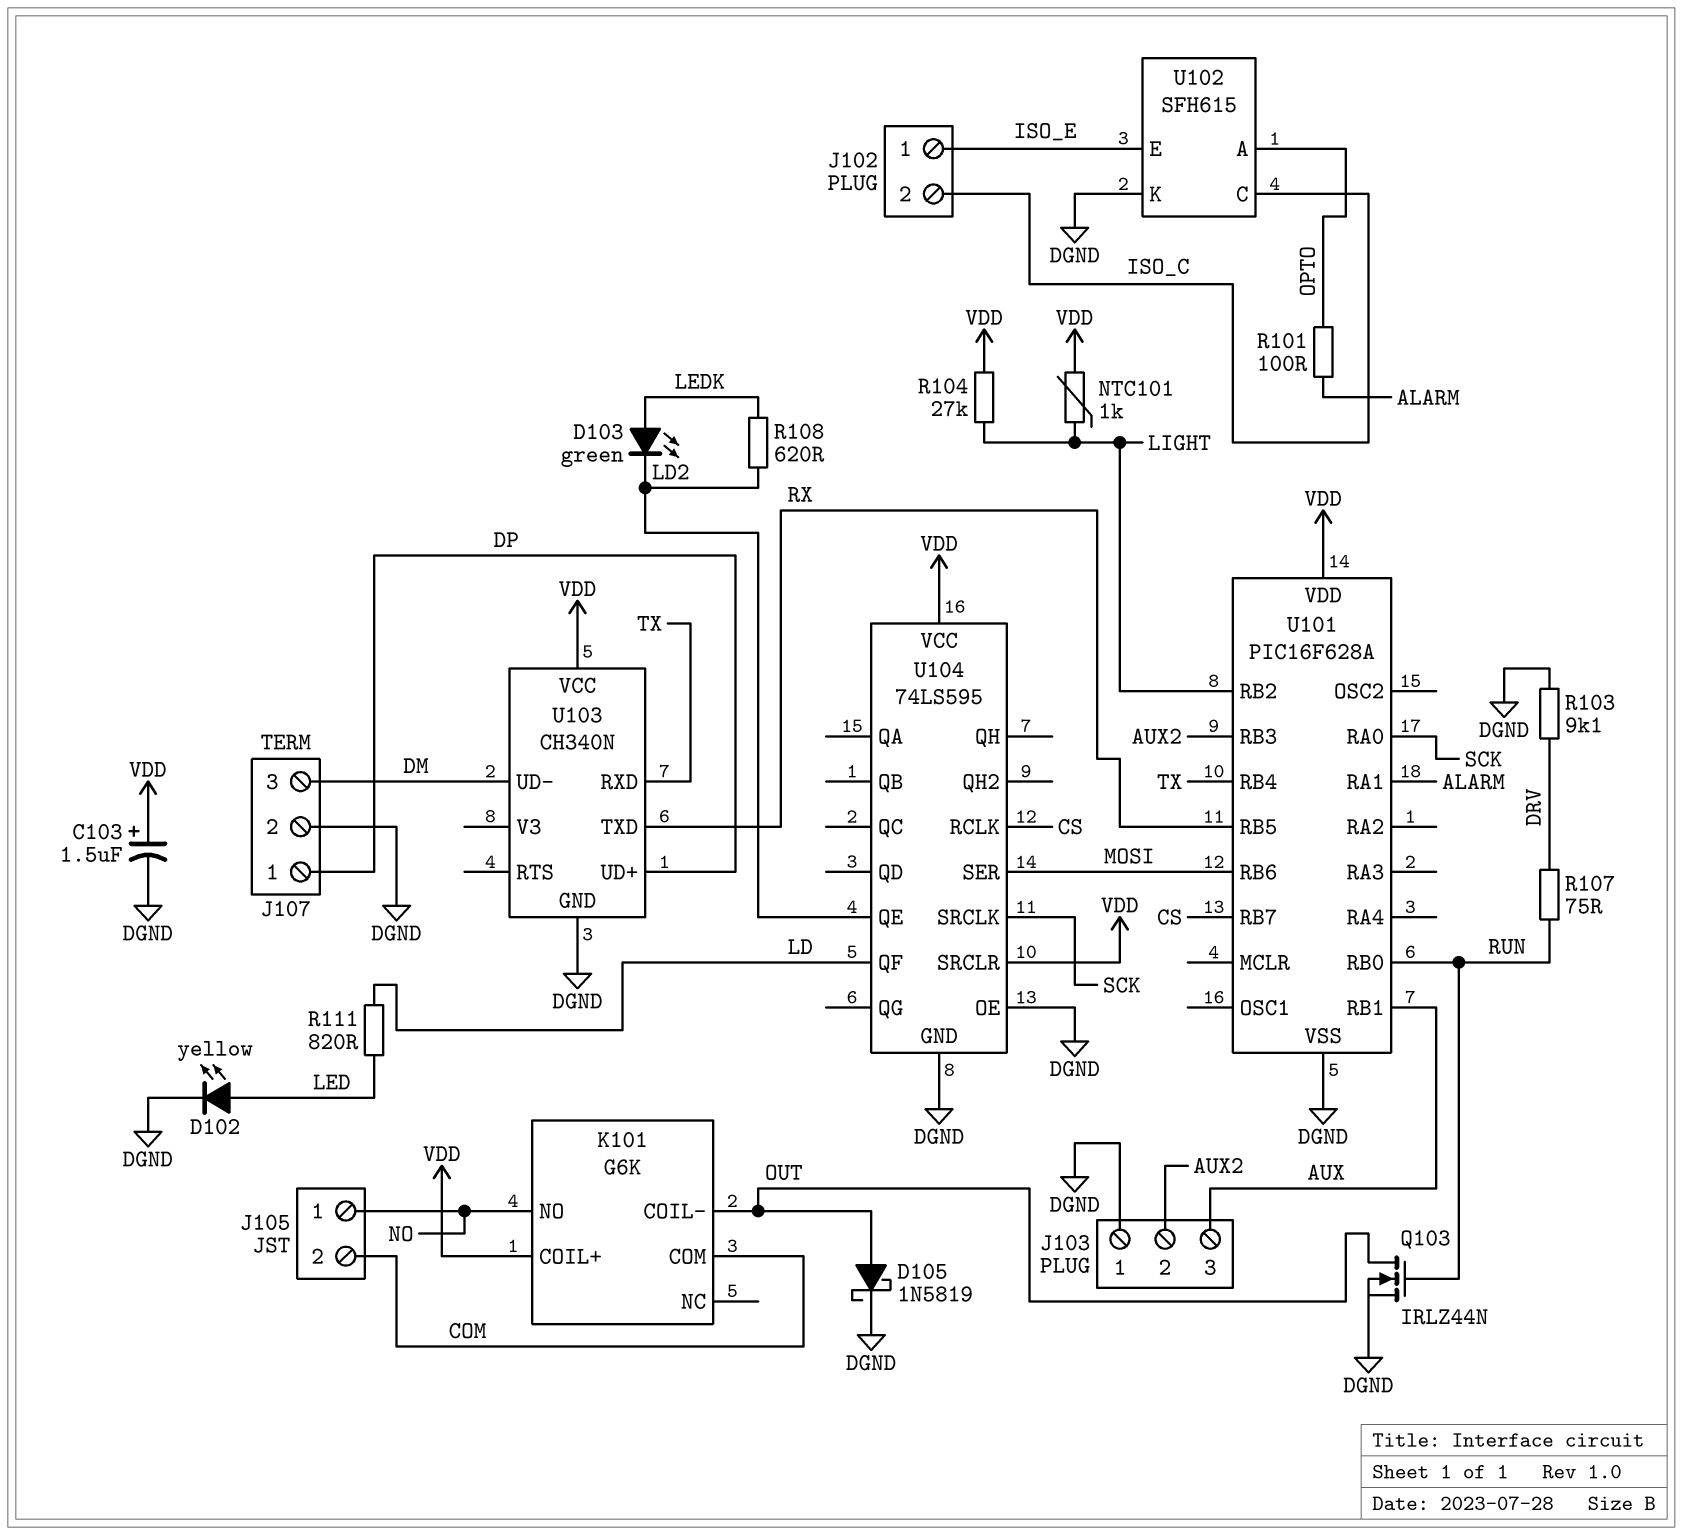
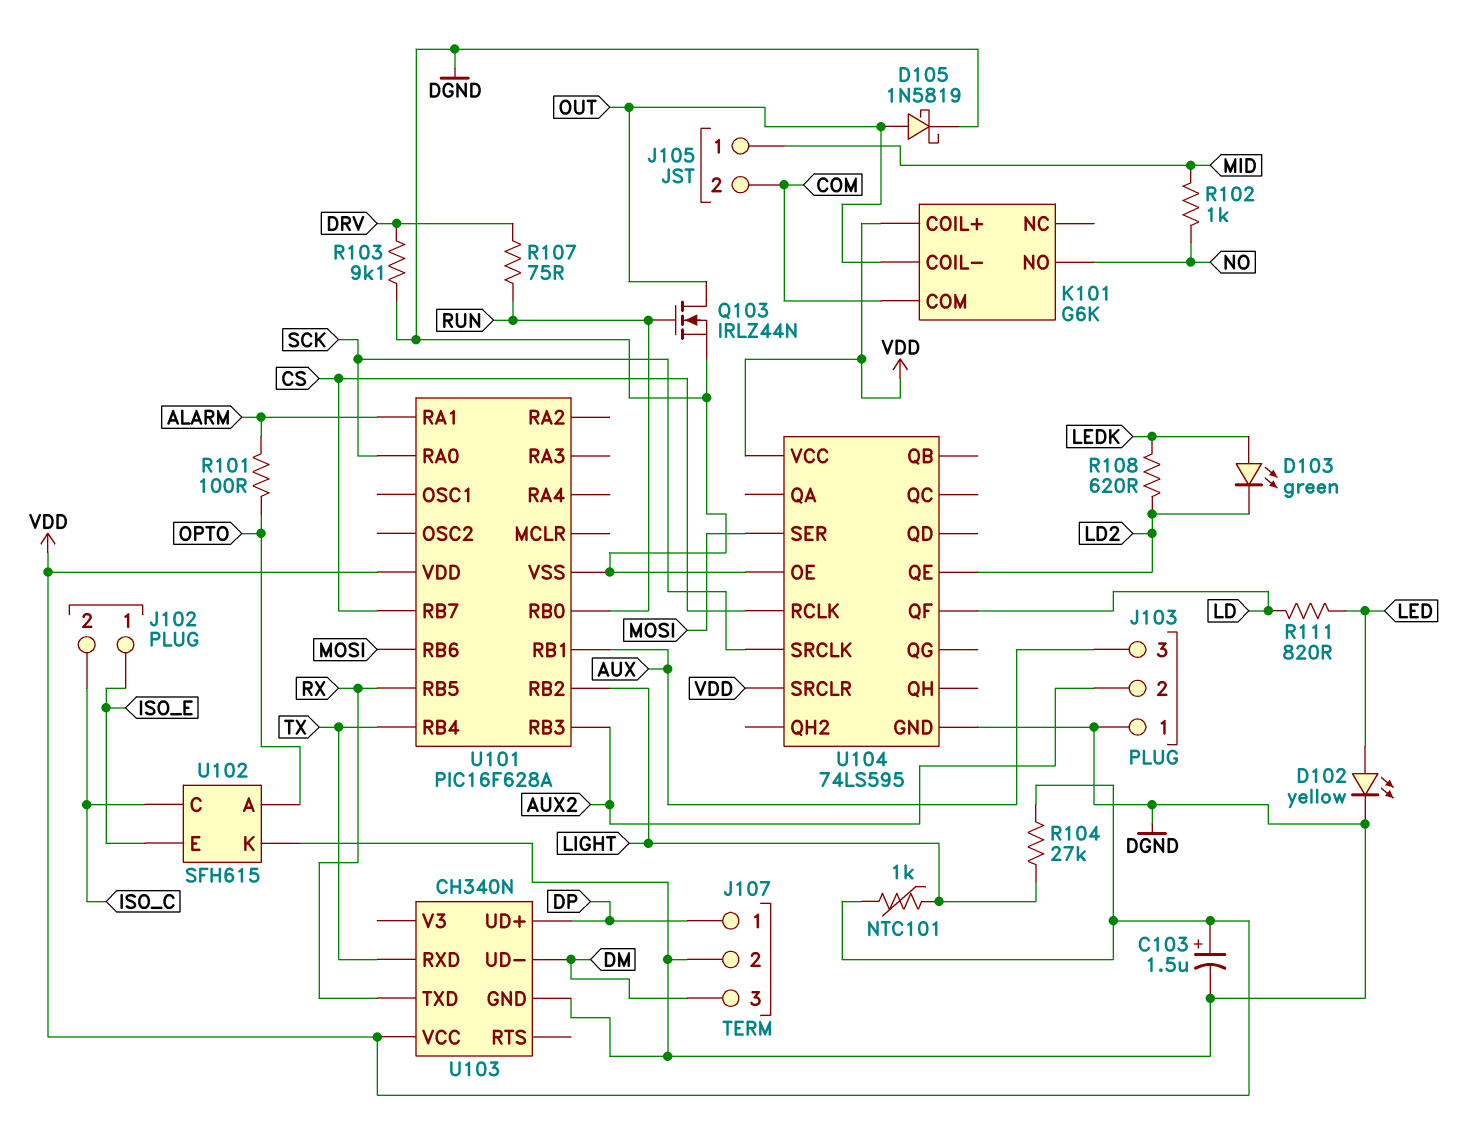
J105 pin 1: NO -> MID
R102: none -> 1k (MID, NO)

